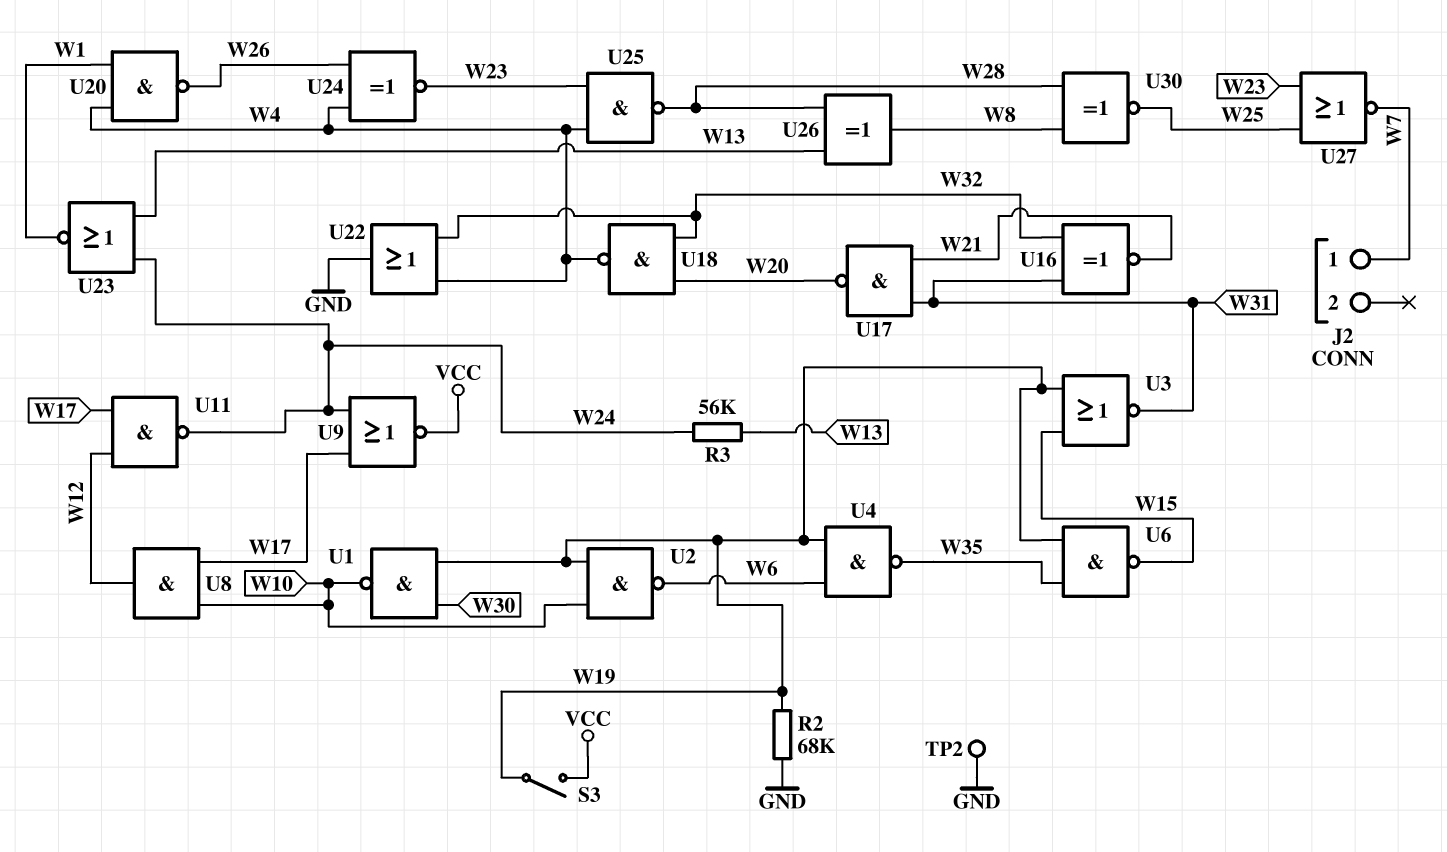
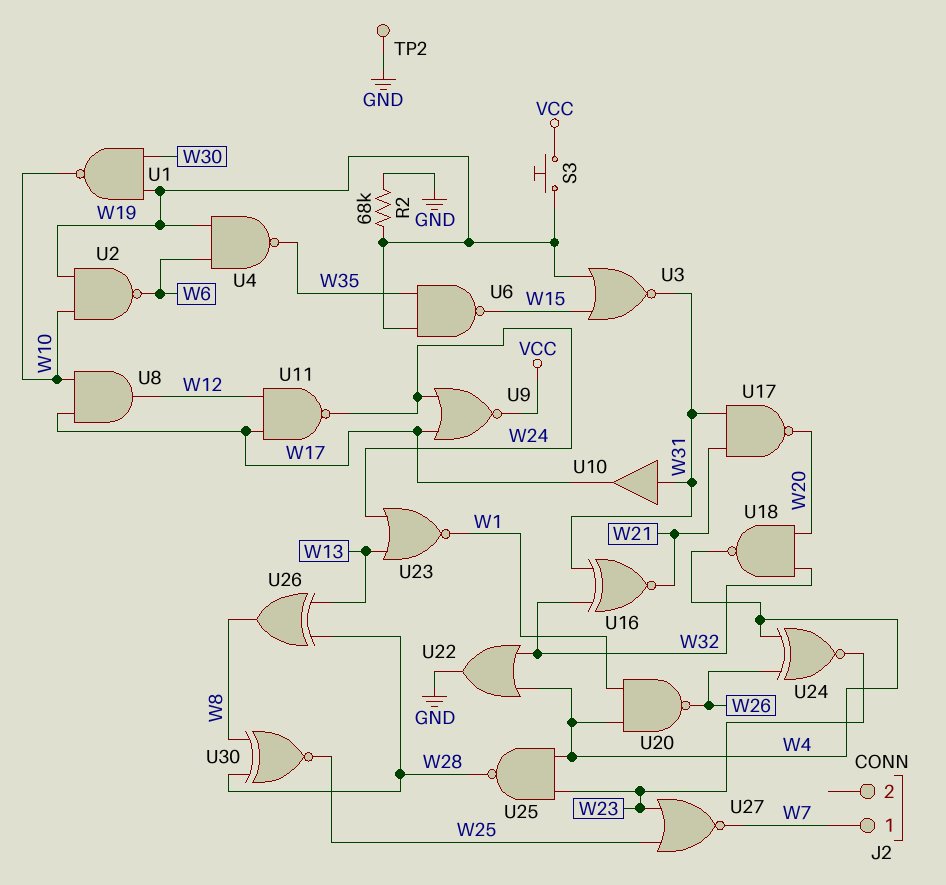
R3: 56k (W13, W24) -> none
S3: switch (VCC, W19) -> button (VCC, W19)
U10: none -> buffer (in W31, out W17)

